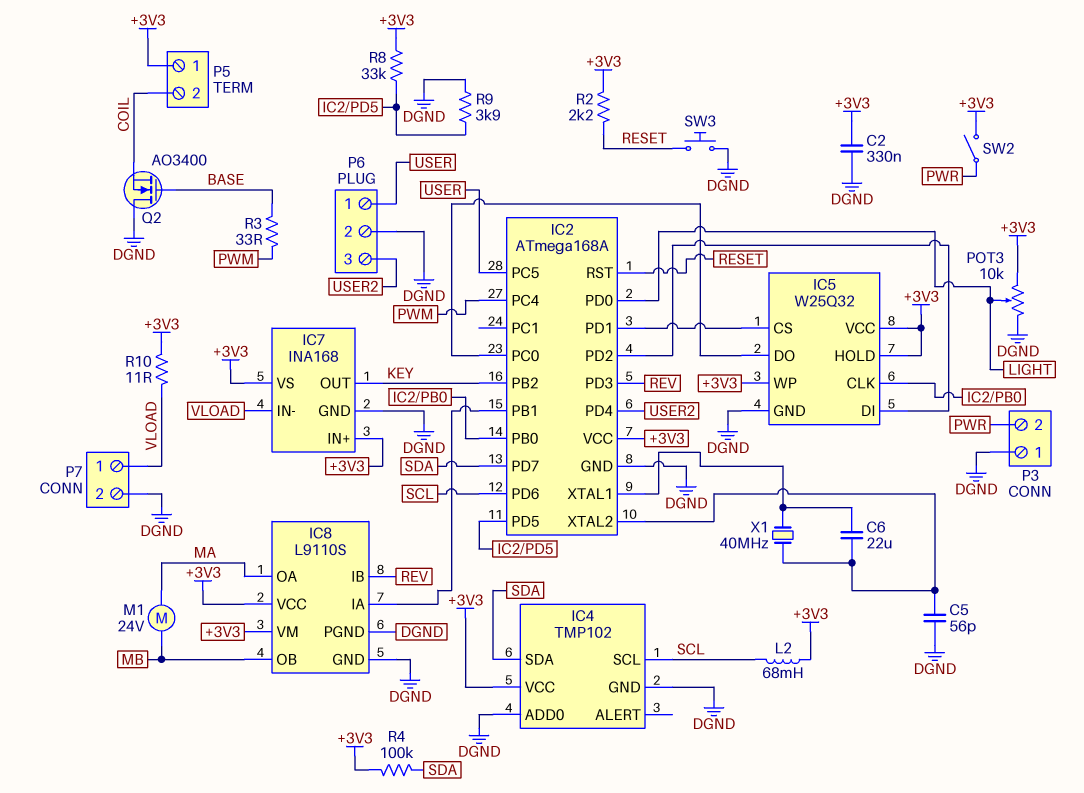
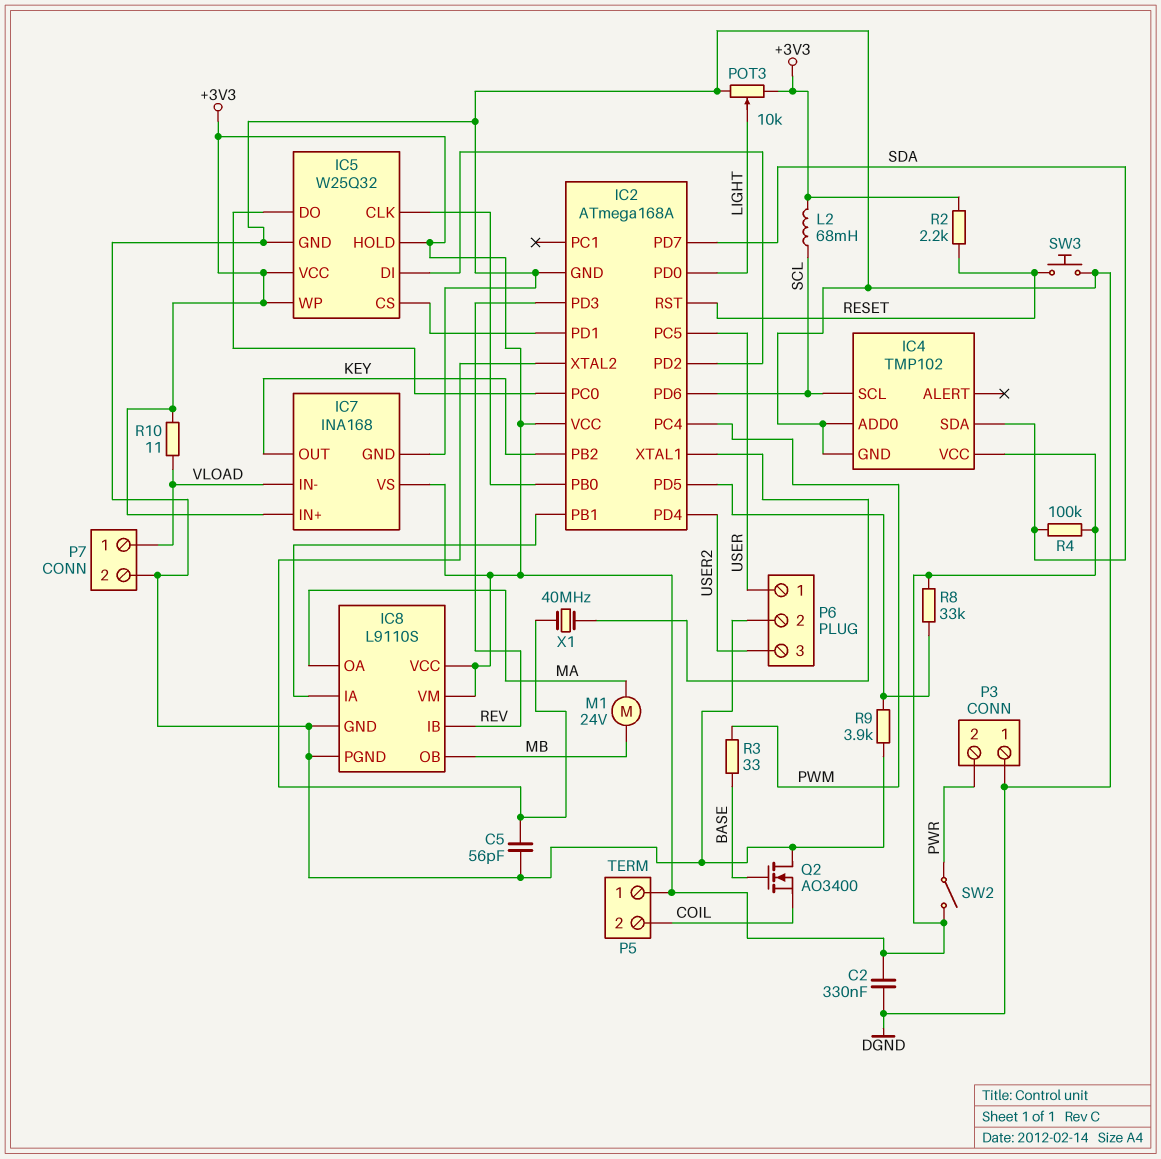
C6: 22uF (IC2/XTAL1, IC2/XTAL2) -> none

